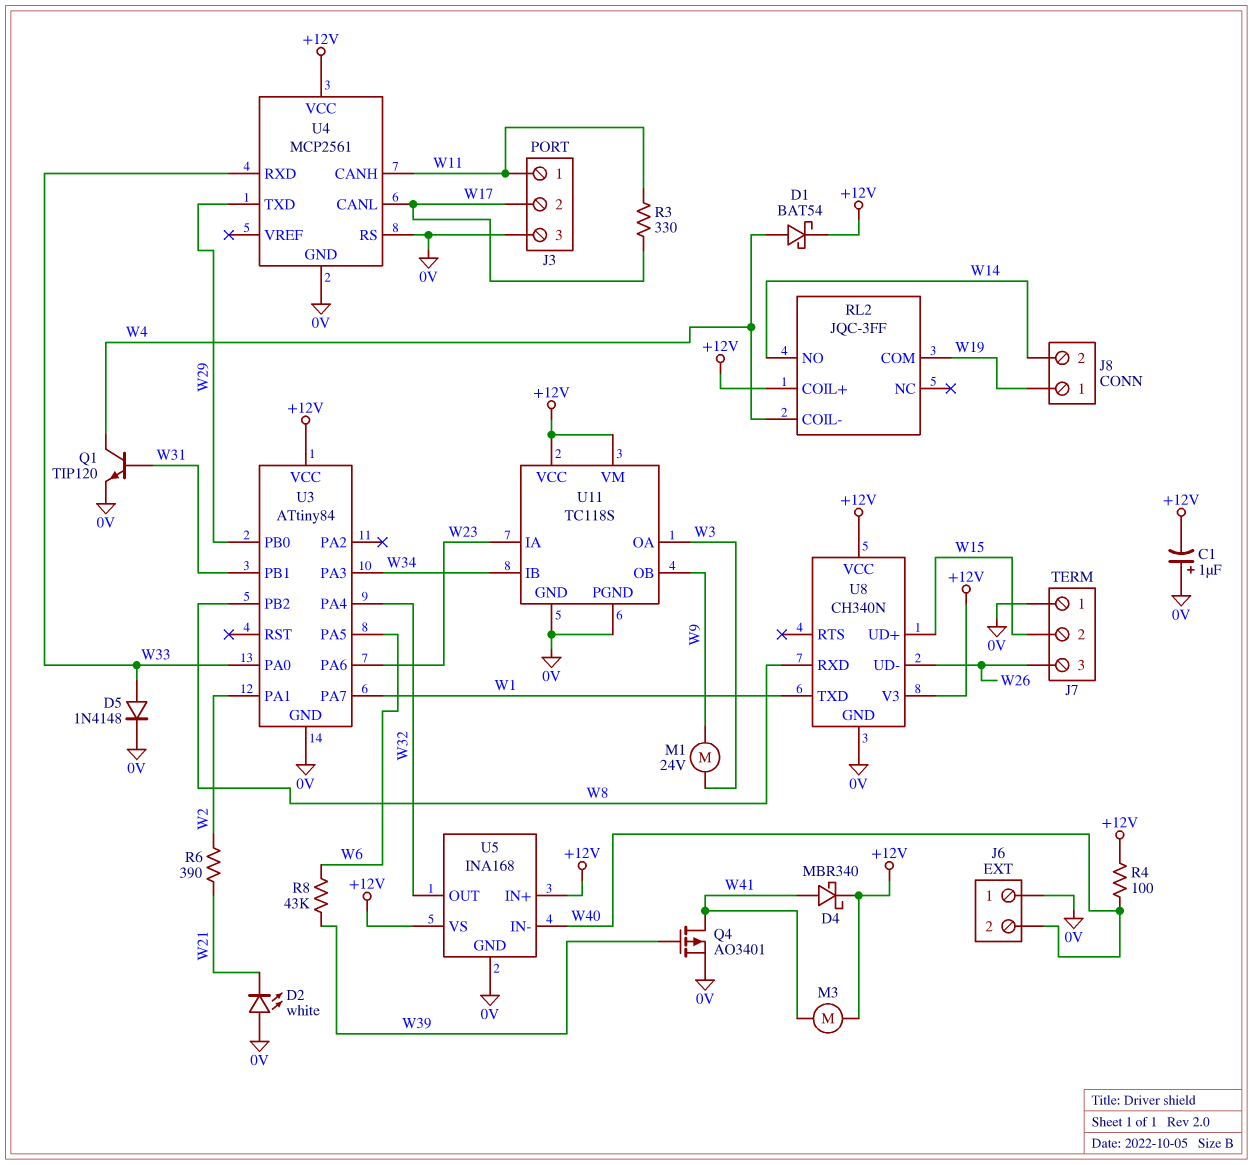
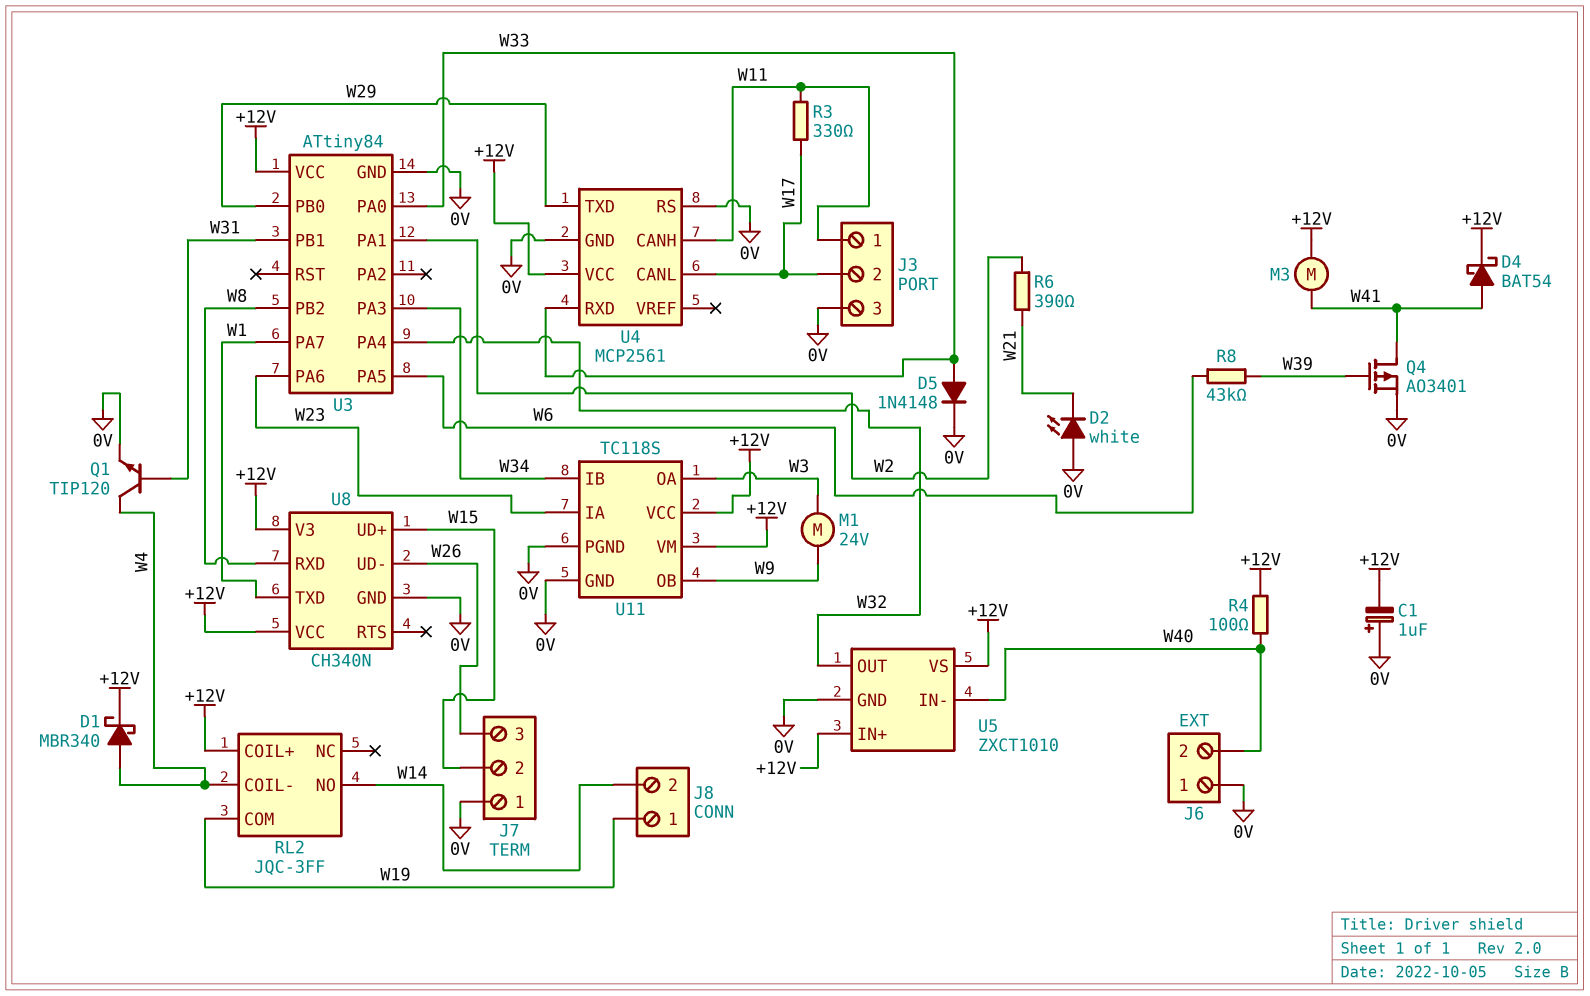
D1: schottky BAT54 (A W4, K +12V) -> schottky MBR340 (A W4, K +12V)
D4: schottky MBR340 (A W41, K +12V) -> schottky BAT54 (A W41, K +12V)
U5: INA168 -> ZXCT1010

